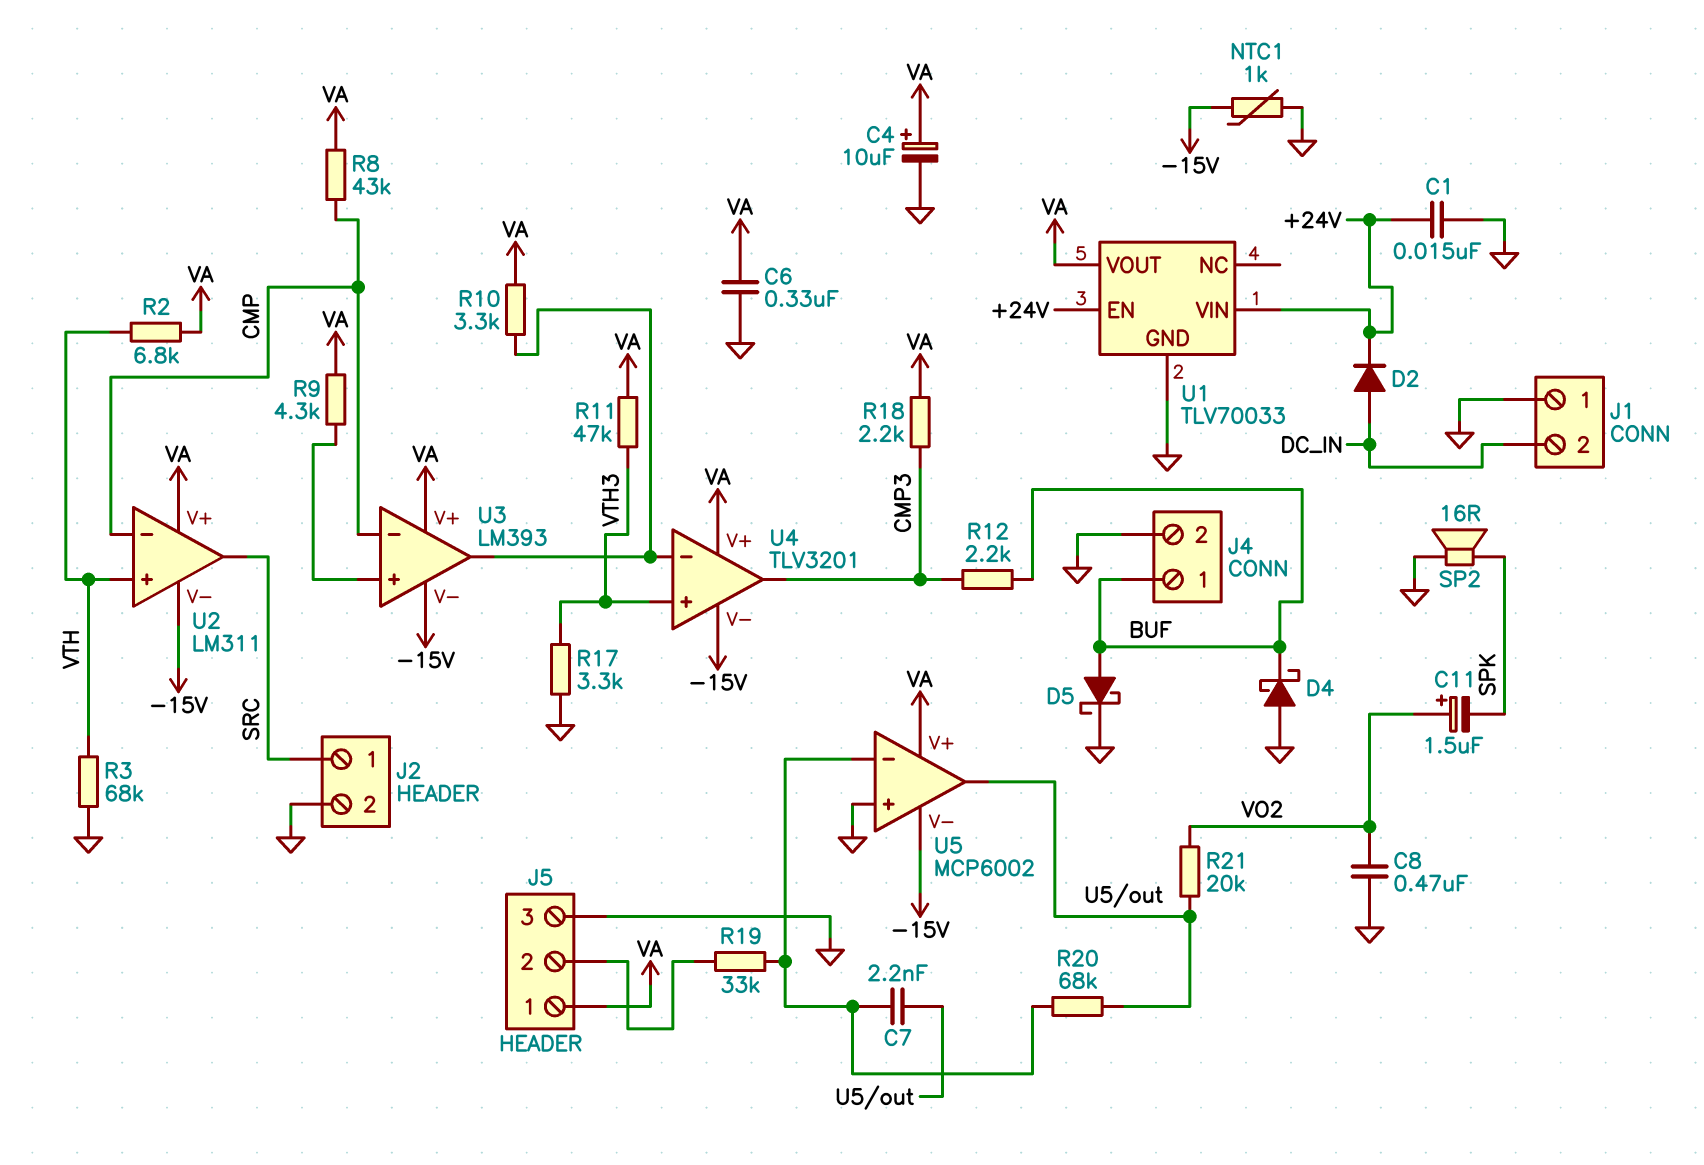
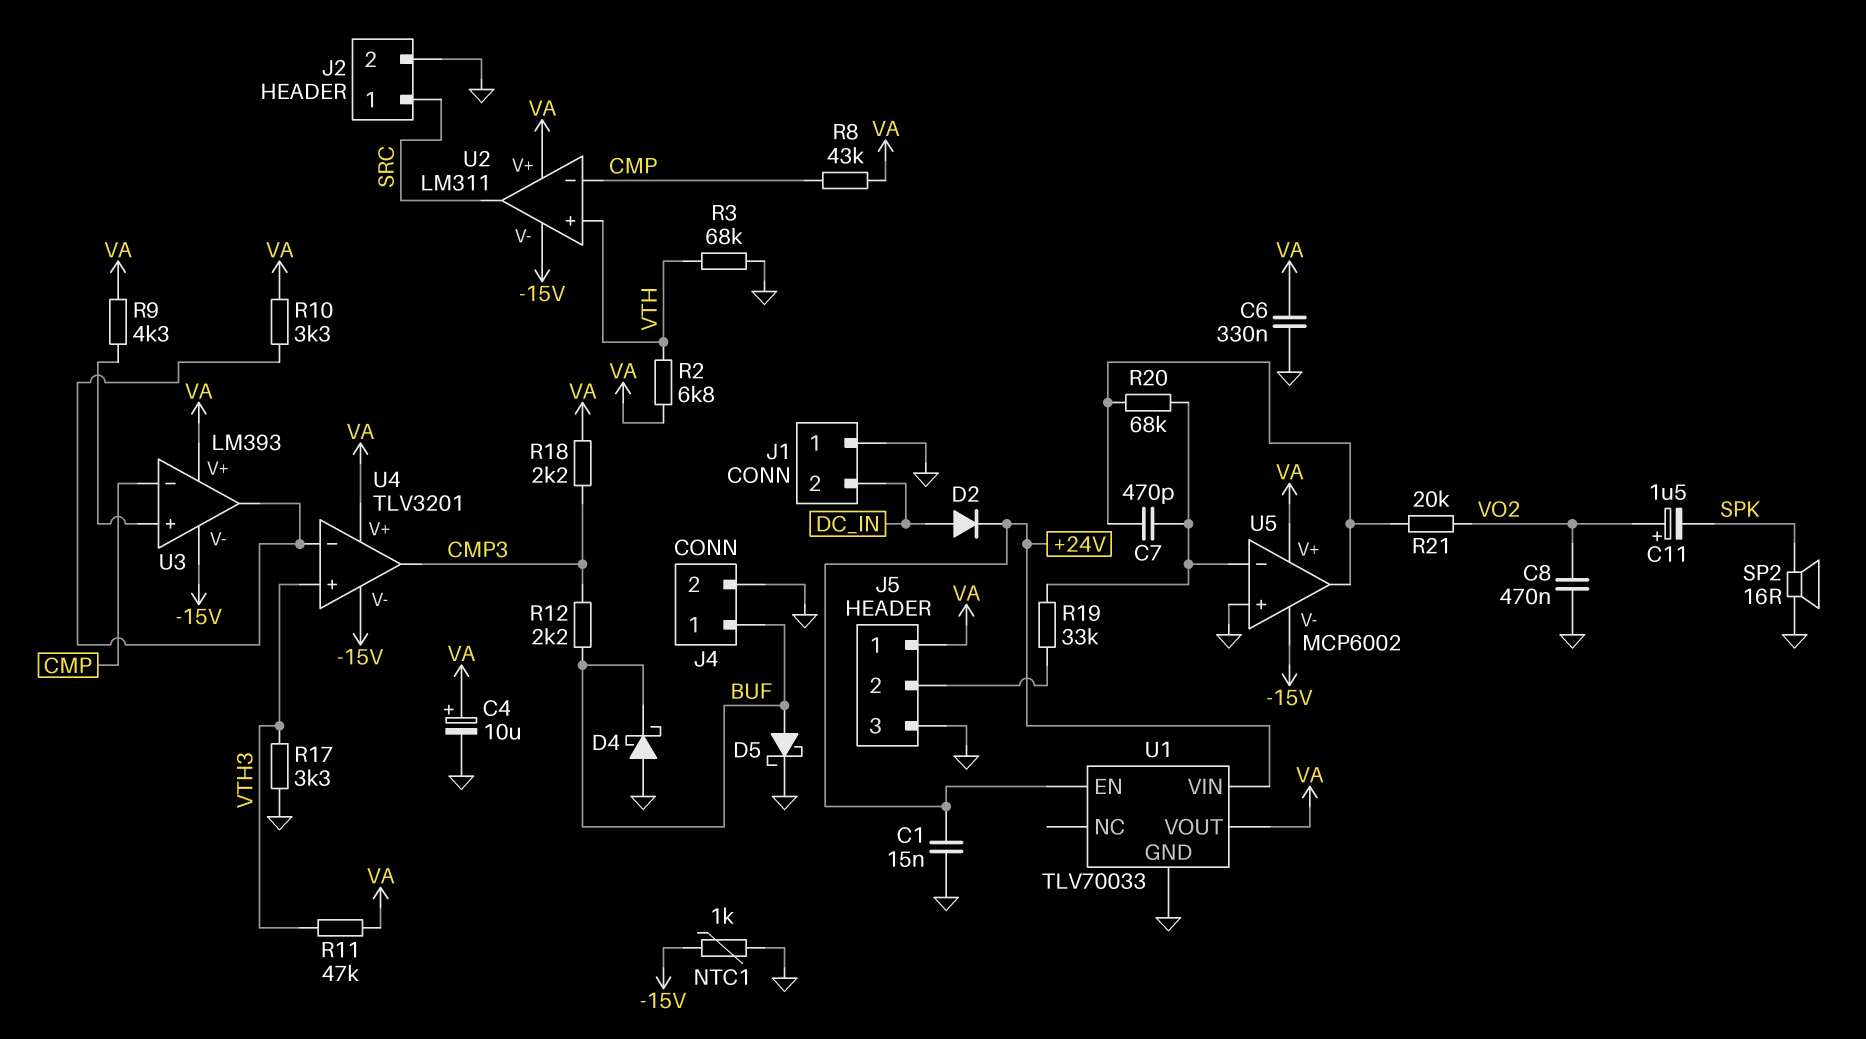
C7: 2.2nF (U5/in-, U5/out) -> 470pF (U5/in-, U5/out)

